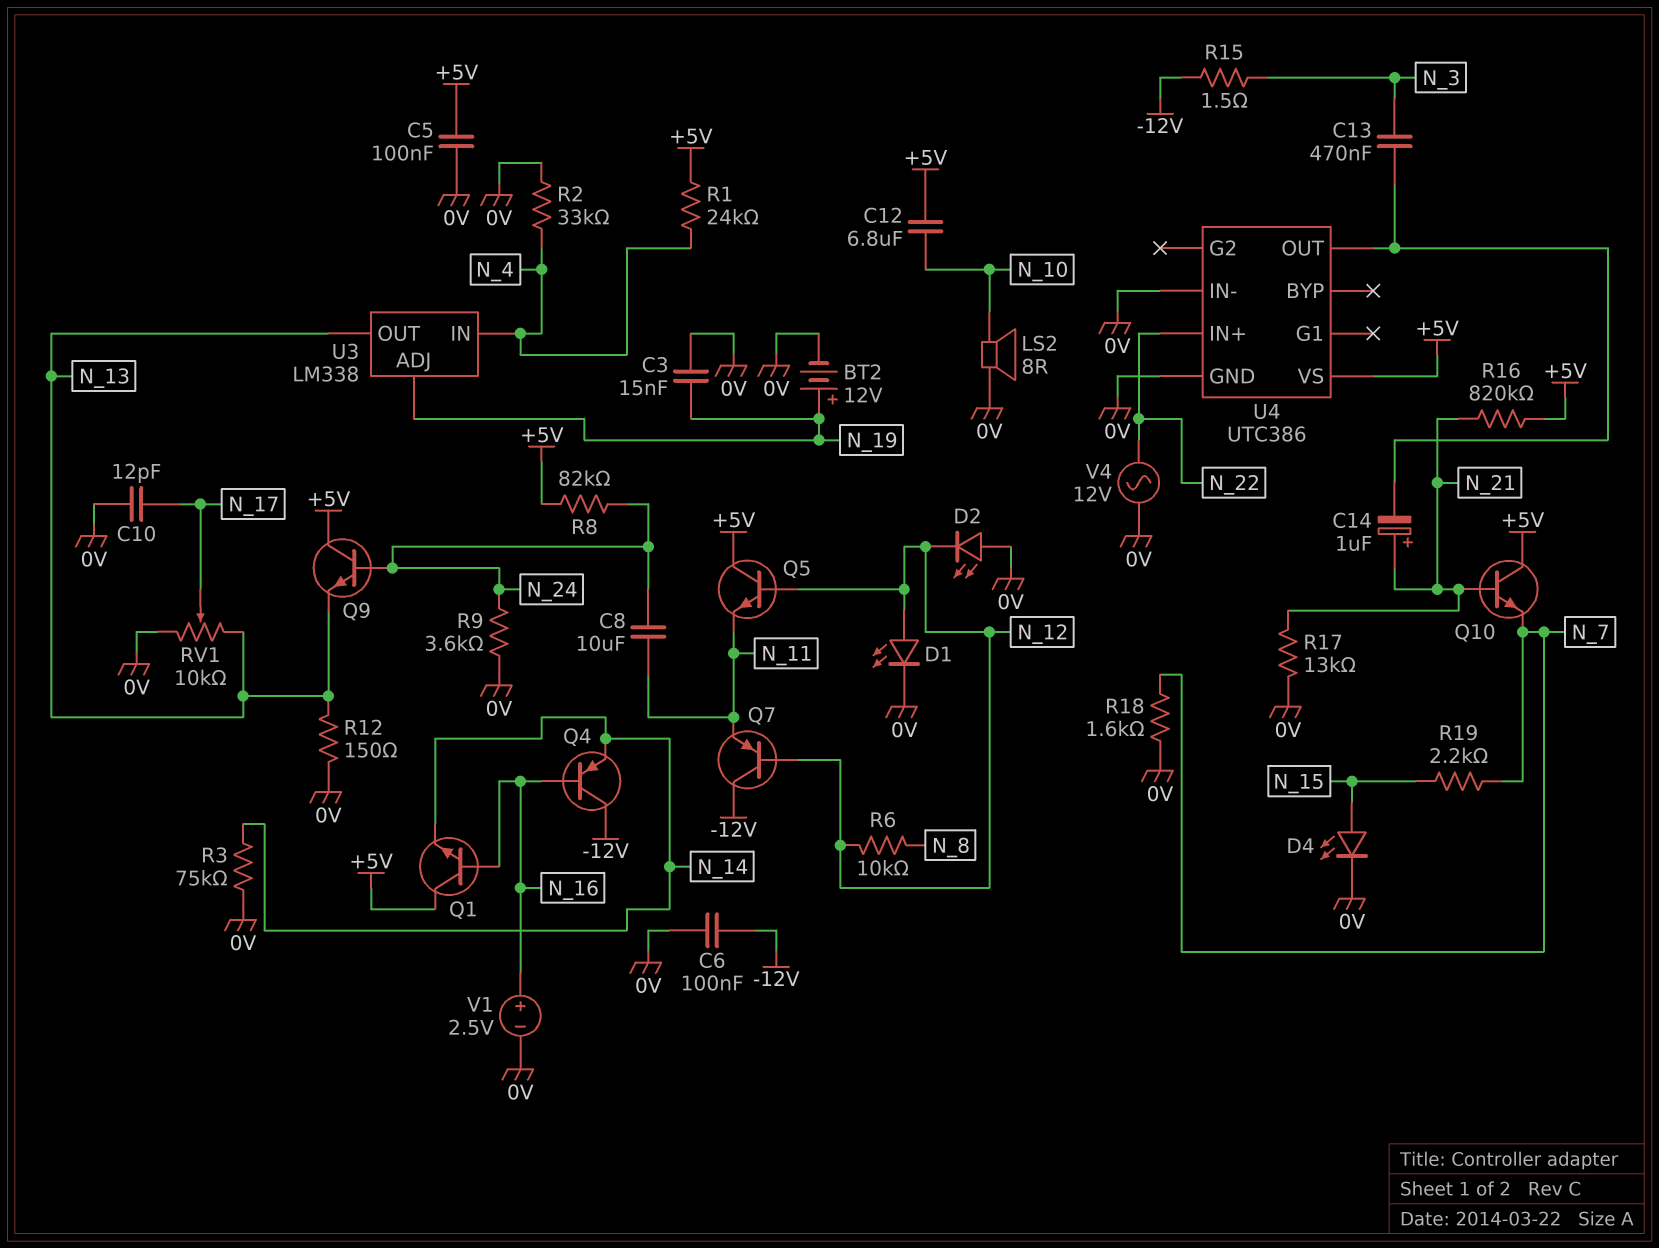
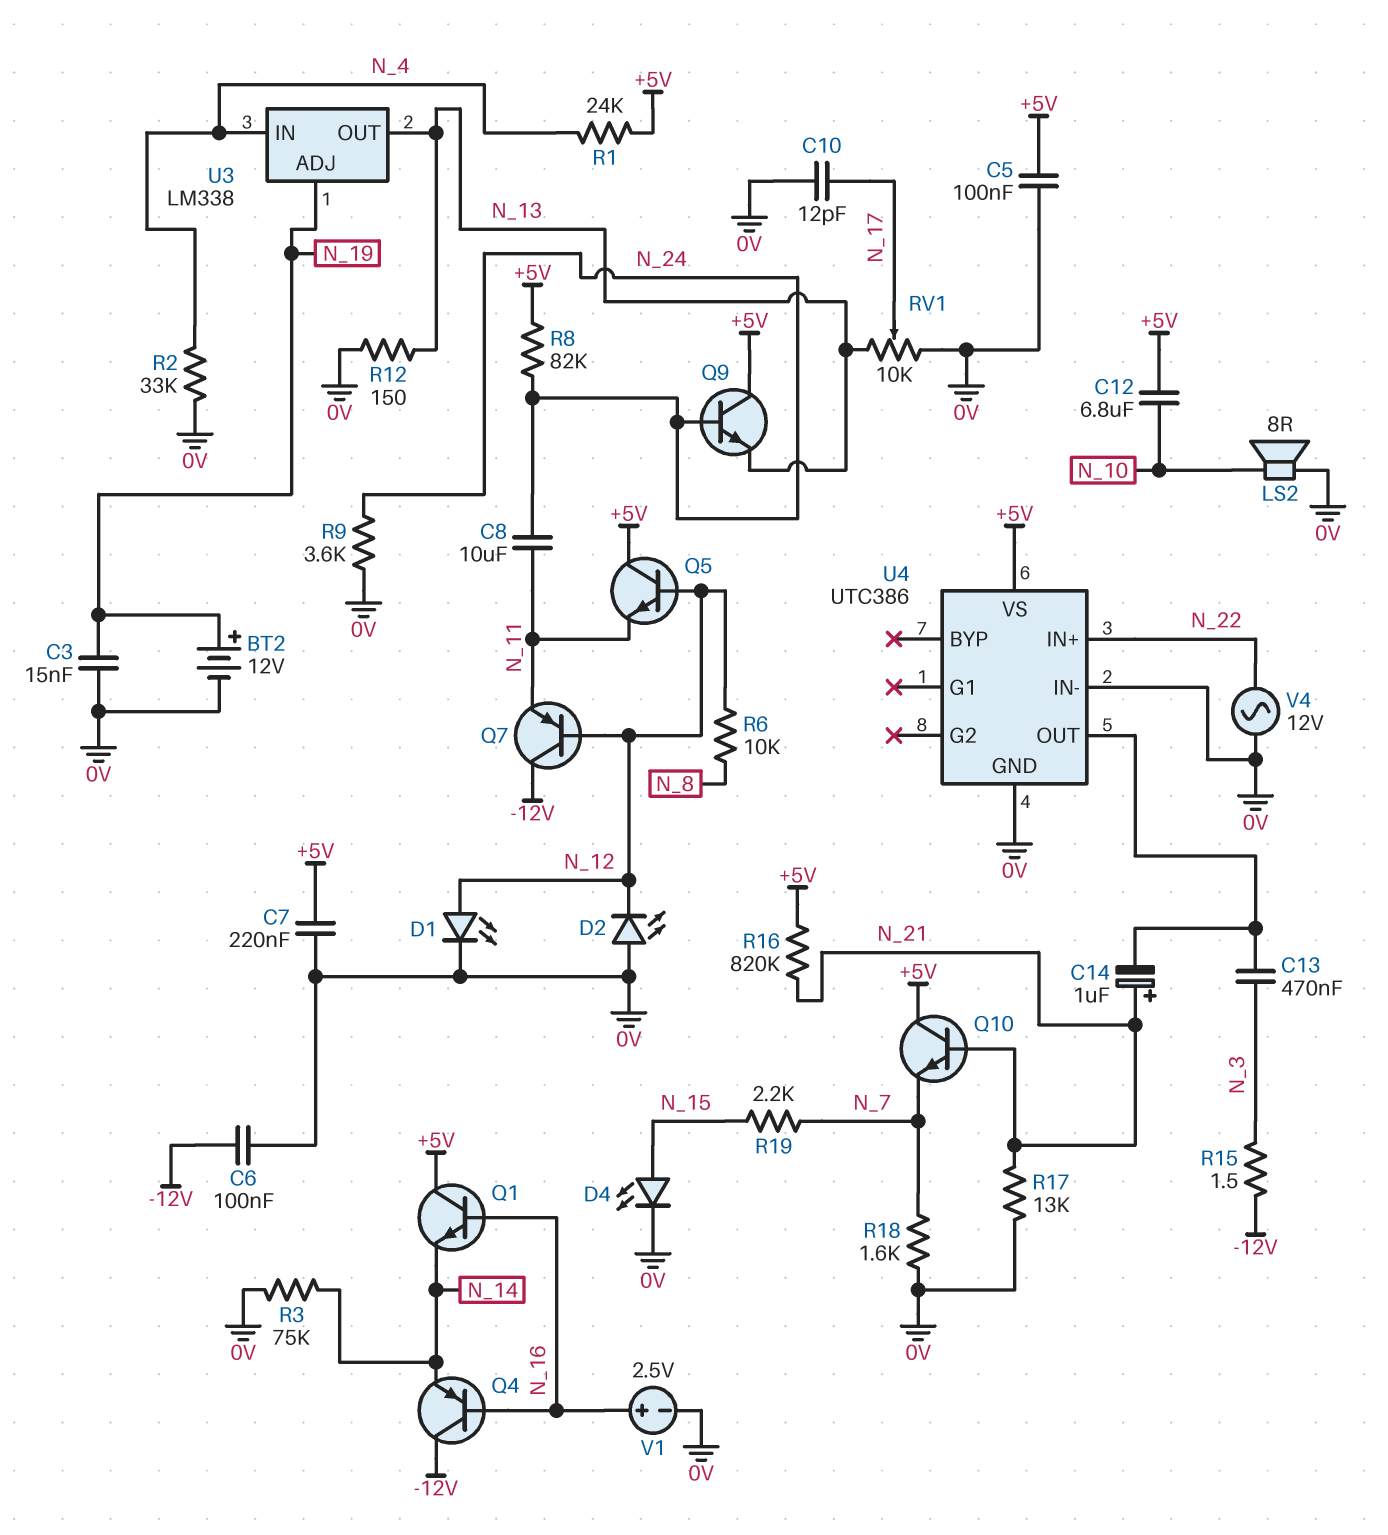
C7: none -> 220nF (+5V, 0V)

